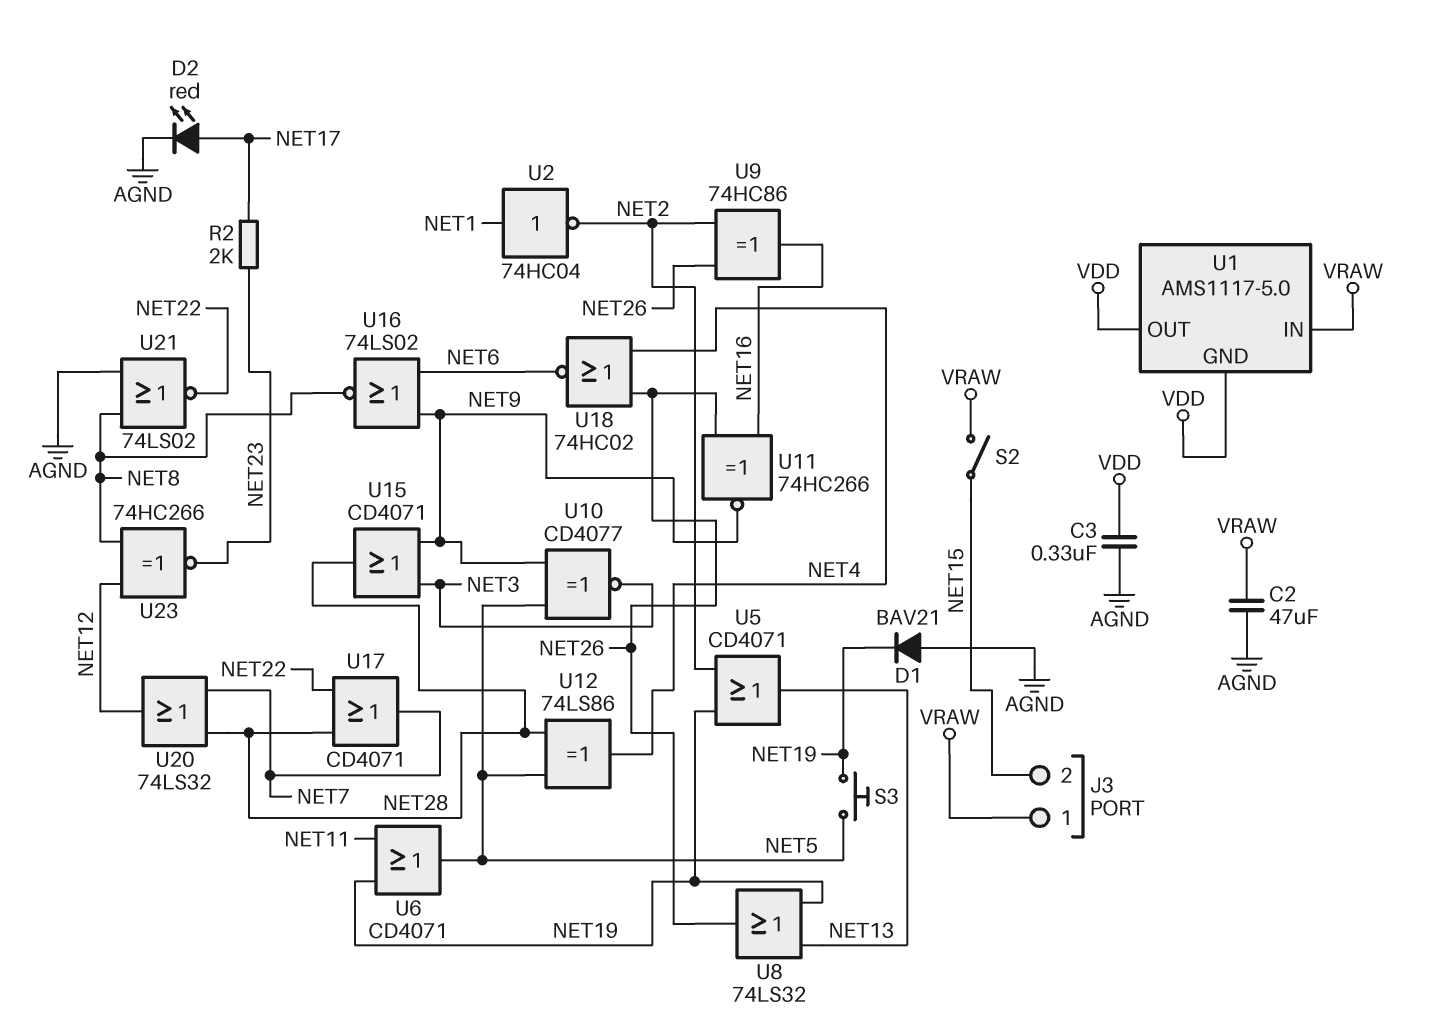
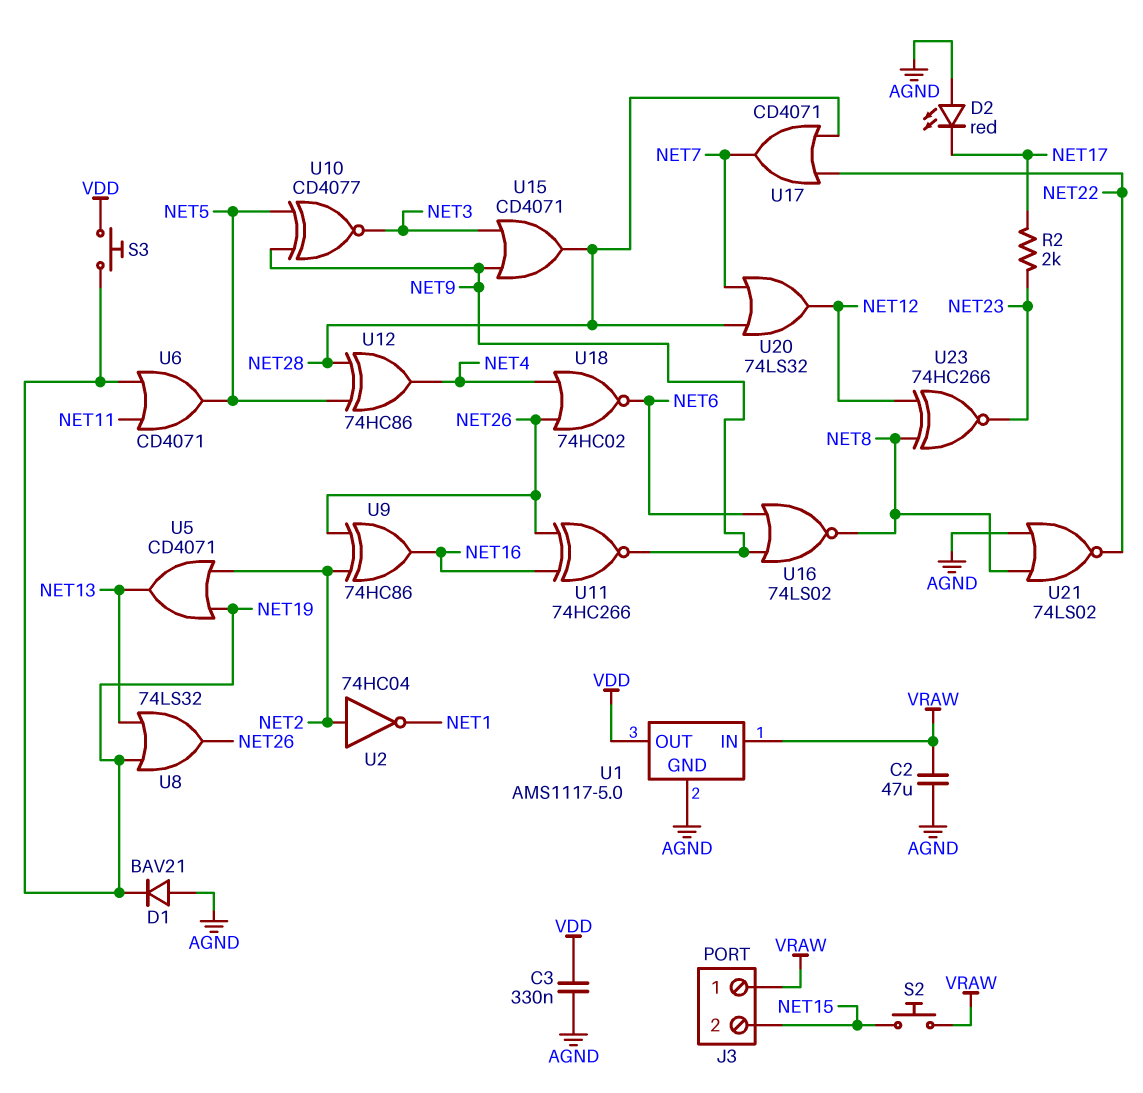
D2: LED red (A NET17, K AGND) -> LED red (A AGND, K NET17)
S2: switch (NET15, VRAW) -> button (NET15, VRAW)
S3: button (NET5, NET19) -> button (NET19, VDD)
U1 pin GND: VDD -> AGND
U2: NOT 74HC04 (in NET1, out NET2) -> NOT 74HC04 (in NET2, out NET1)
U12: XOR 74LS86 (in NET5, in NET28, out NET4) -> XOR 74HC86 (in NET5, in NET28, out NET4)

